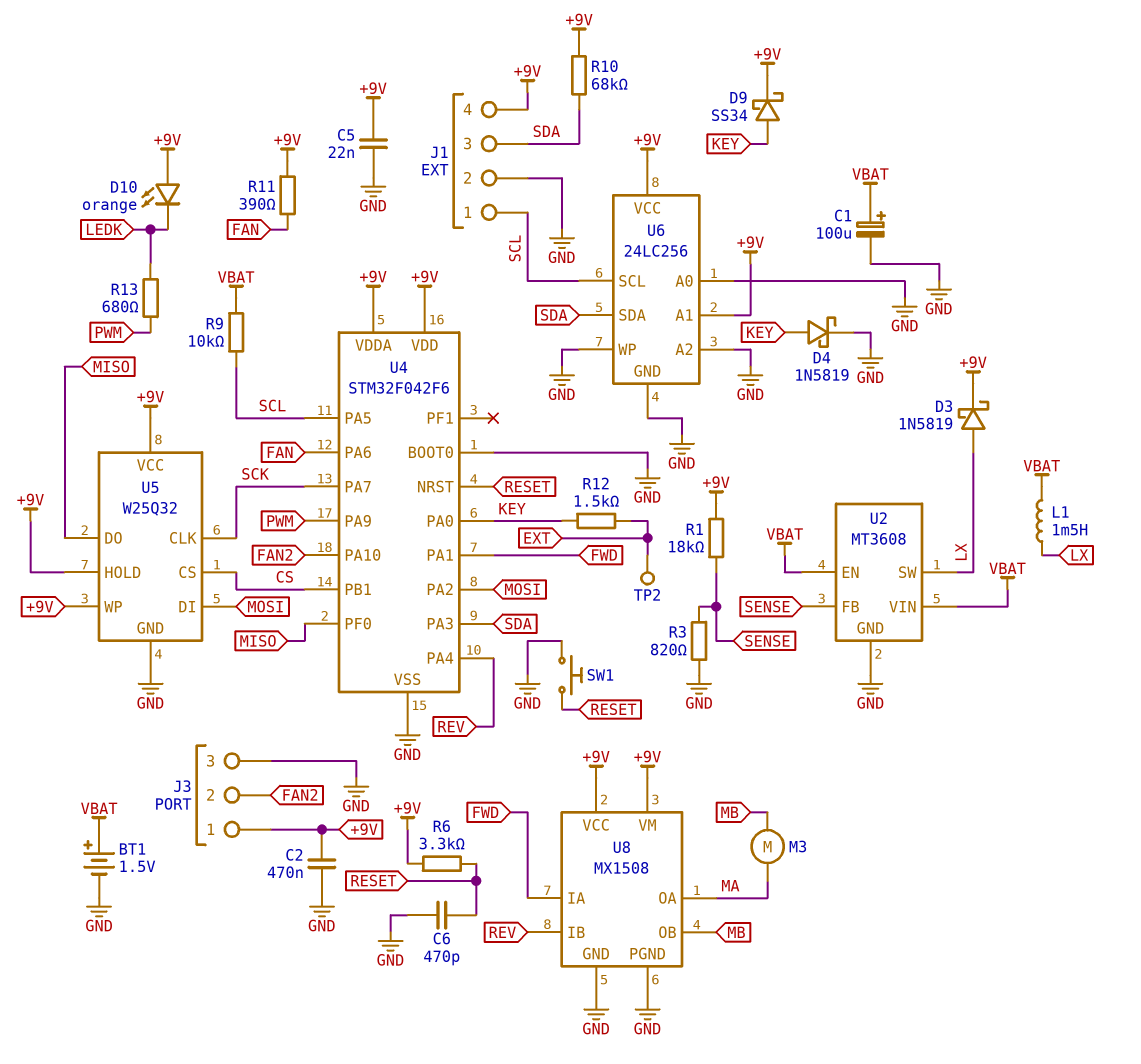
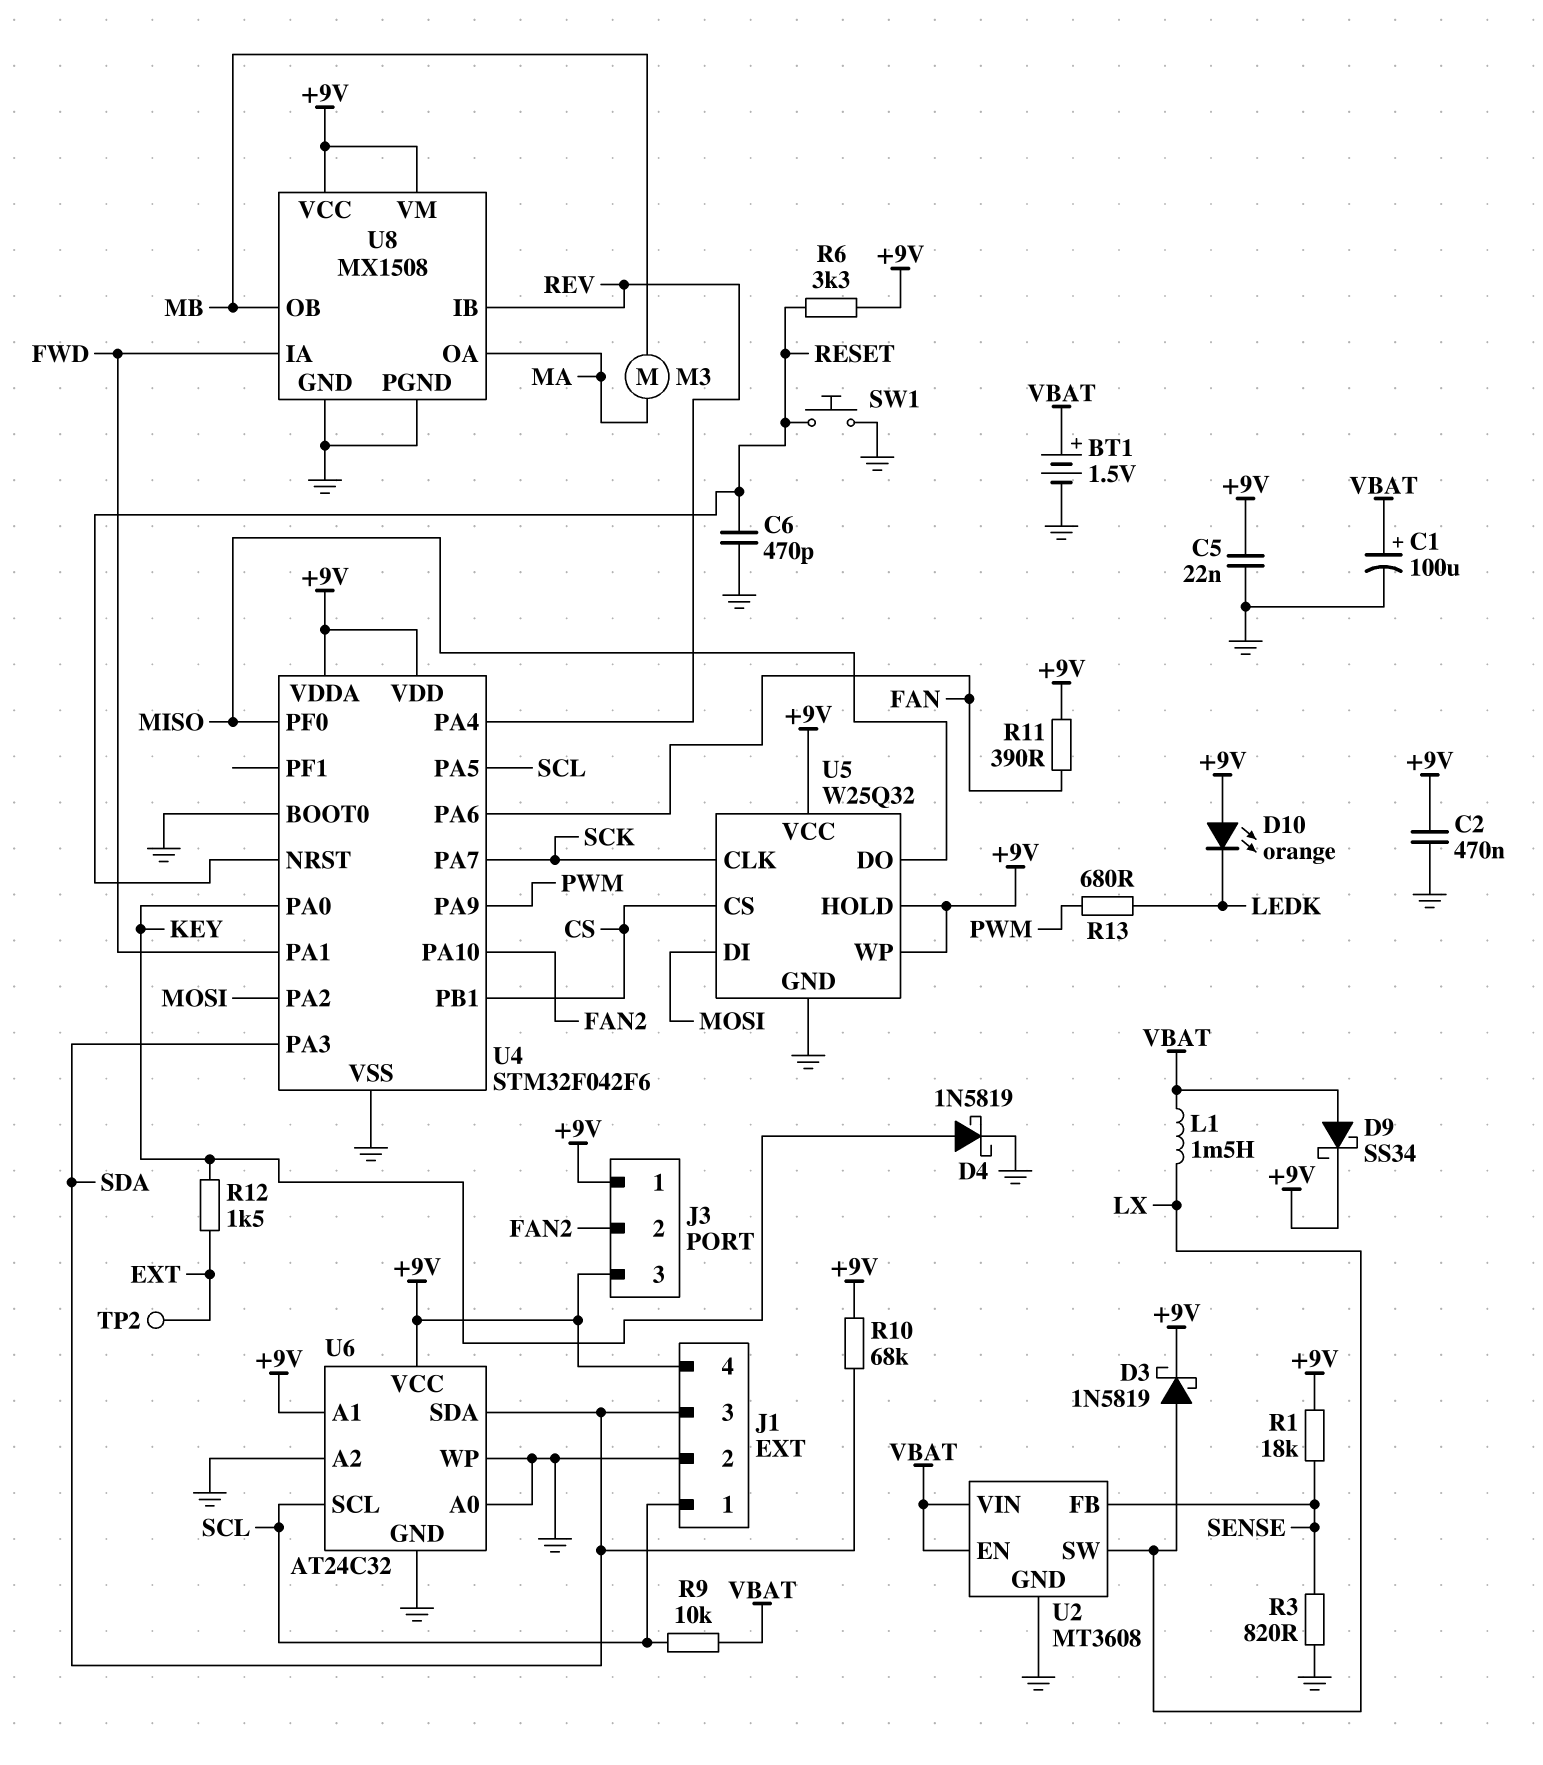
D9: schottky SS34 (A KEY, K +9V) -> schottky SS34 (A VBAT, K +9V)
J3 pin 3: GND -> +9V
U6: 24LC256 -> AT24C32

